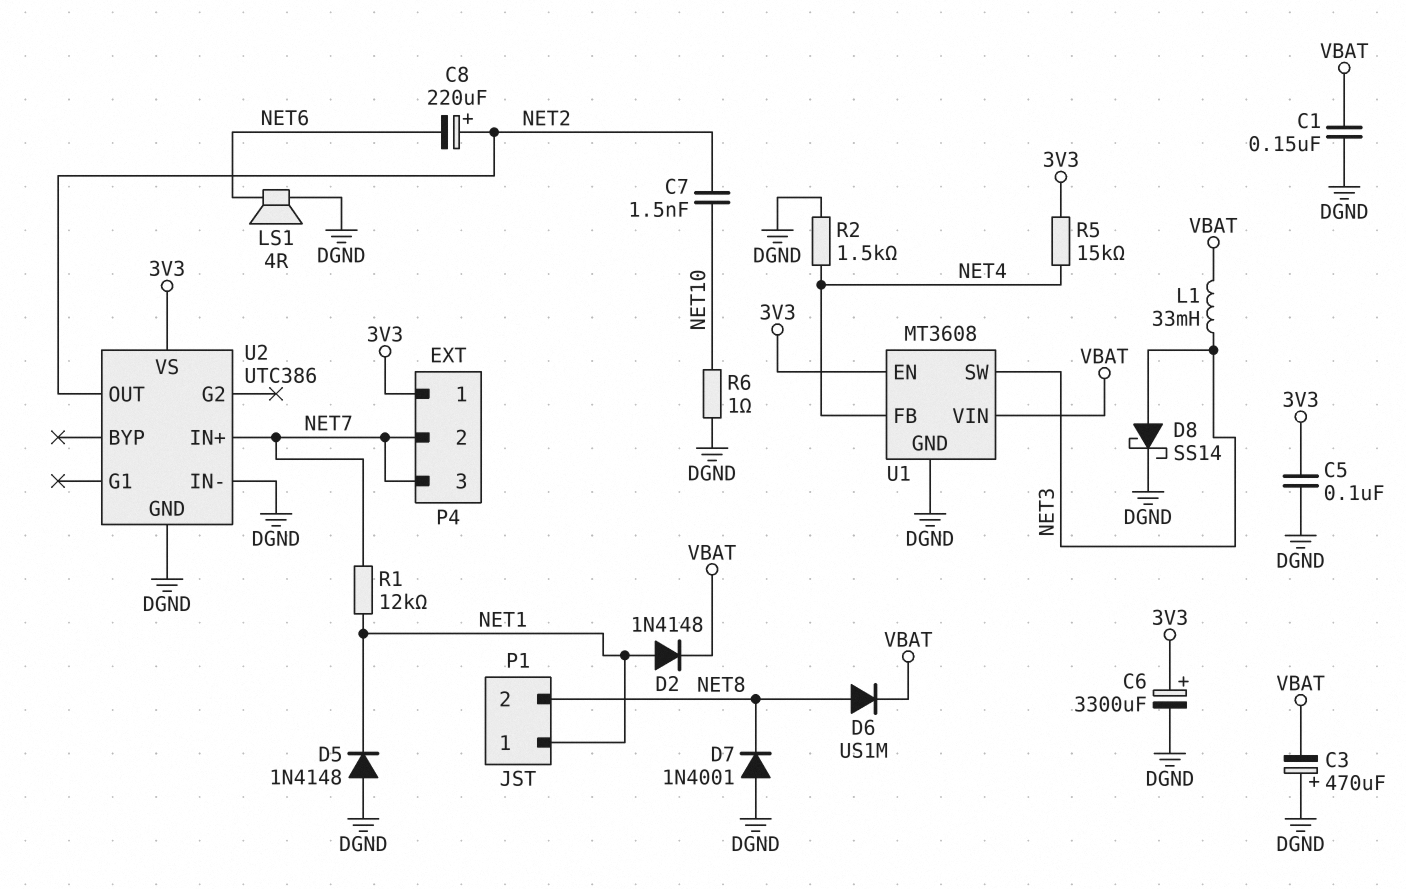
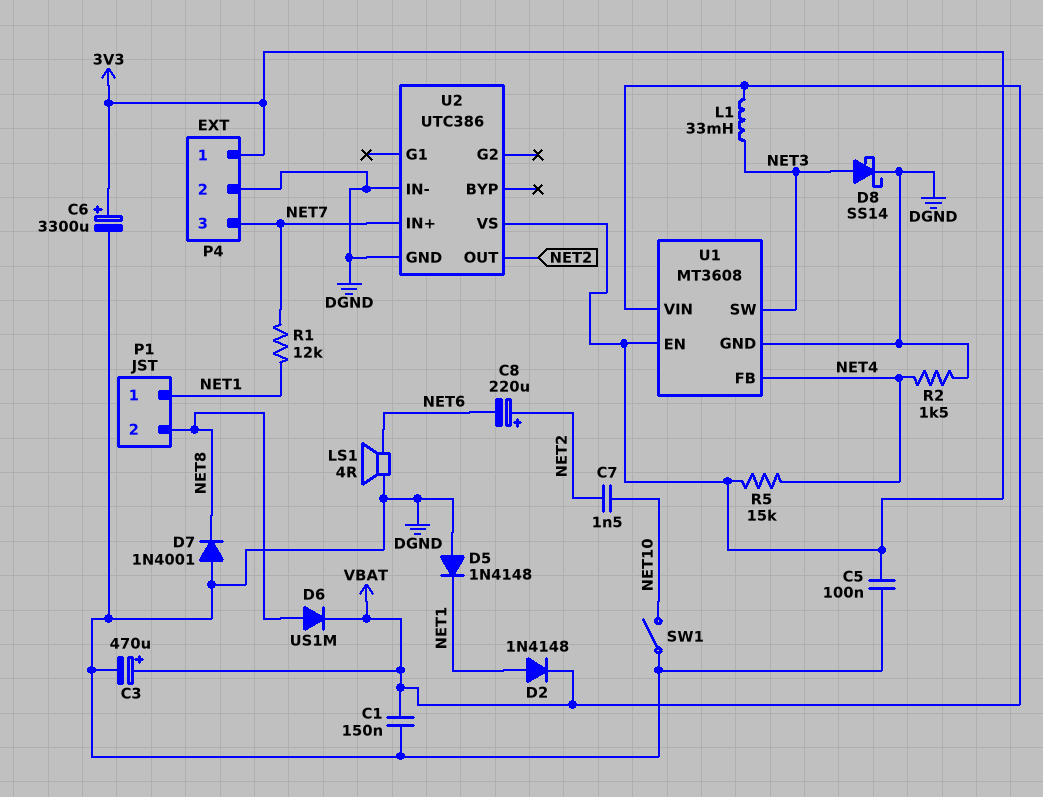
C3: 470uF (plus DGND, minus VBAT) -> 470uF (plus VBAT, minus DGND)
P4 pin 2: NET7 -> DGND
R6: 1 (DGND, NET10) -> none
SW1: none -> switch (DGND, NET10)

